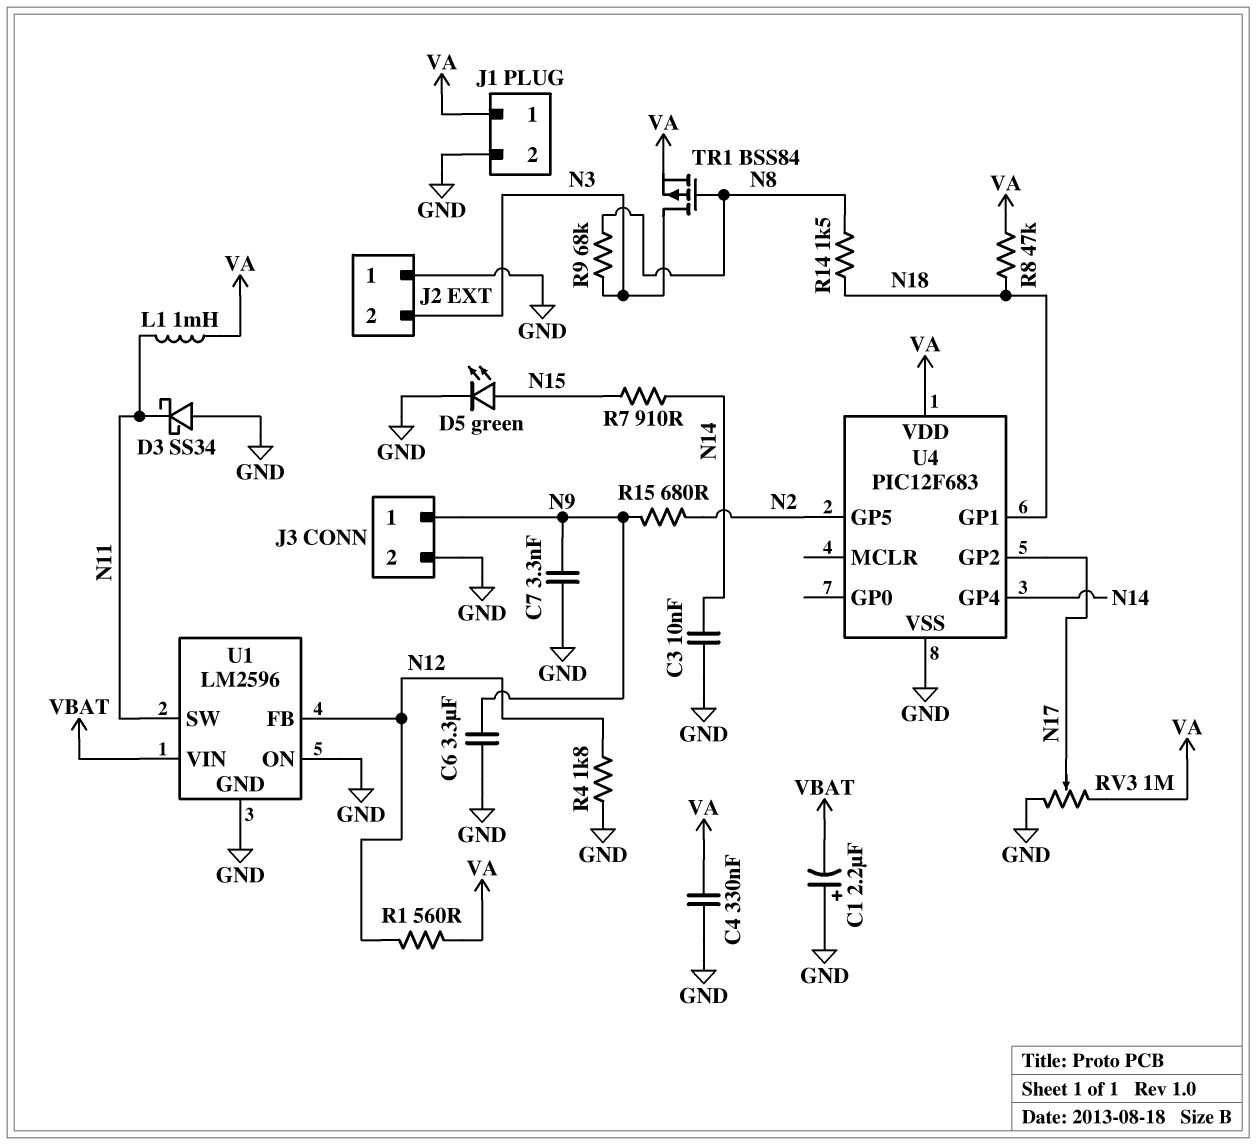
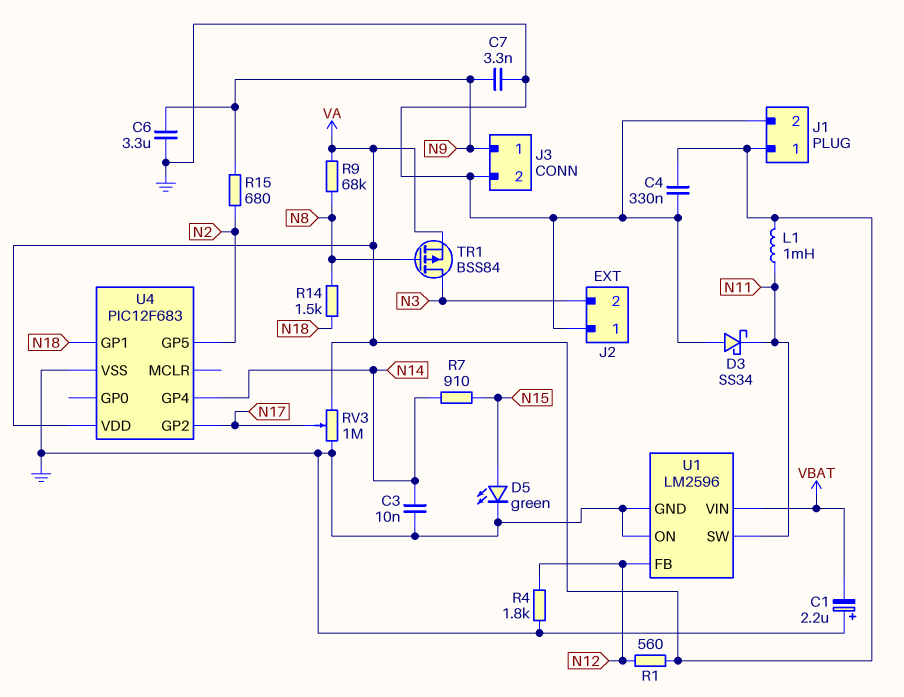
R8: 47k (N18, VA) -> none
R9: 68k (N3, N8) -> 68k (N8, VA)

